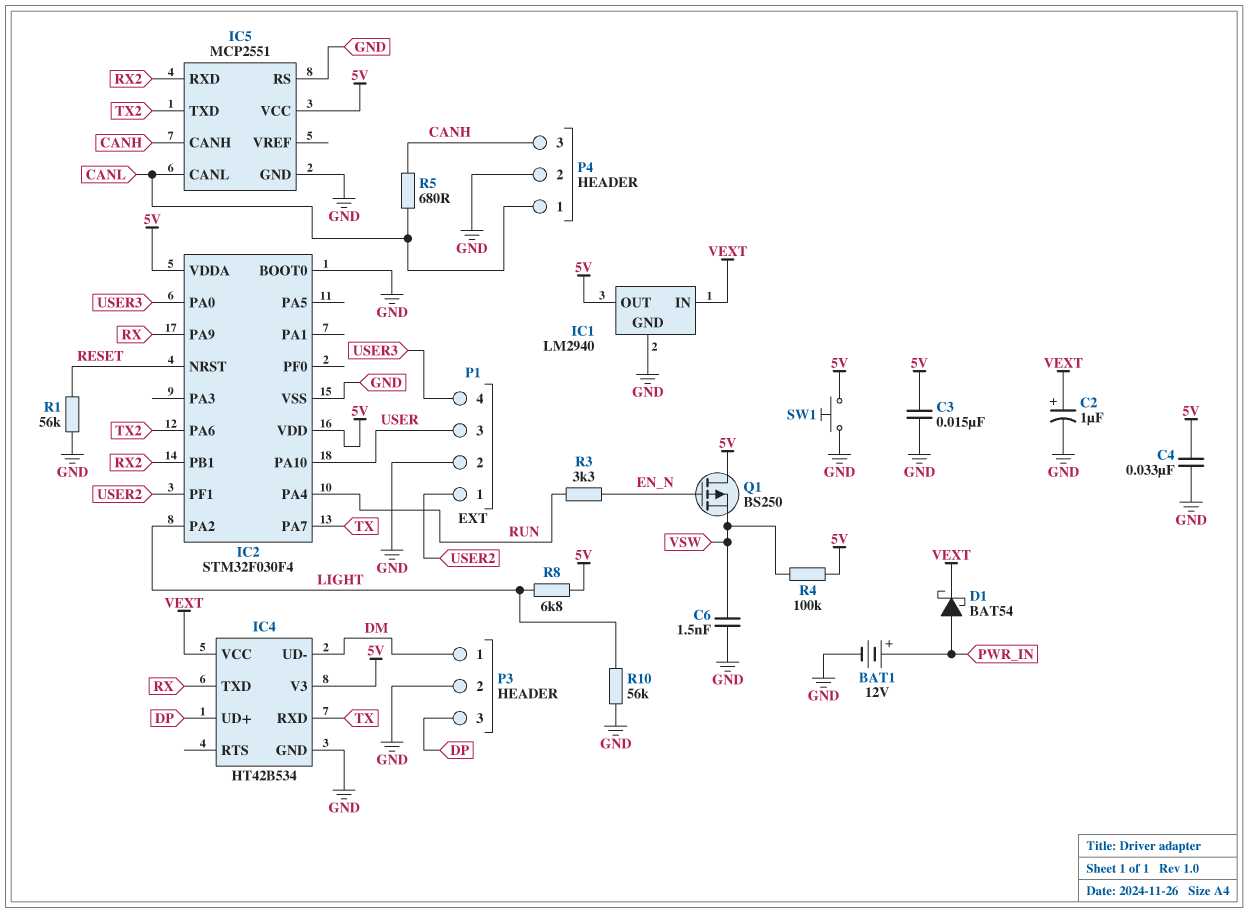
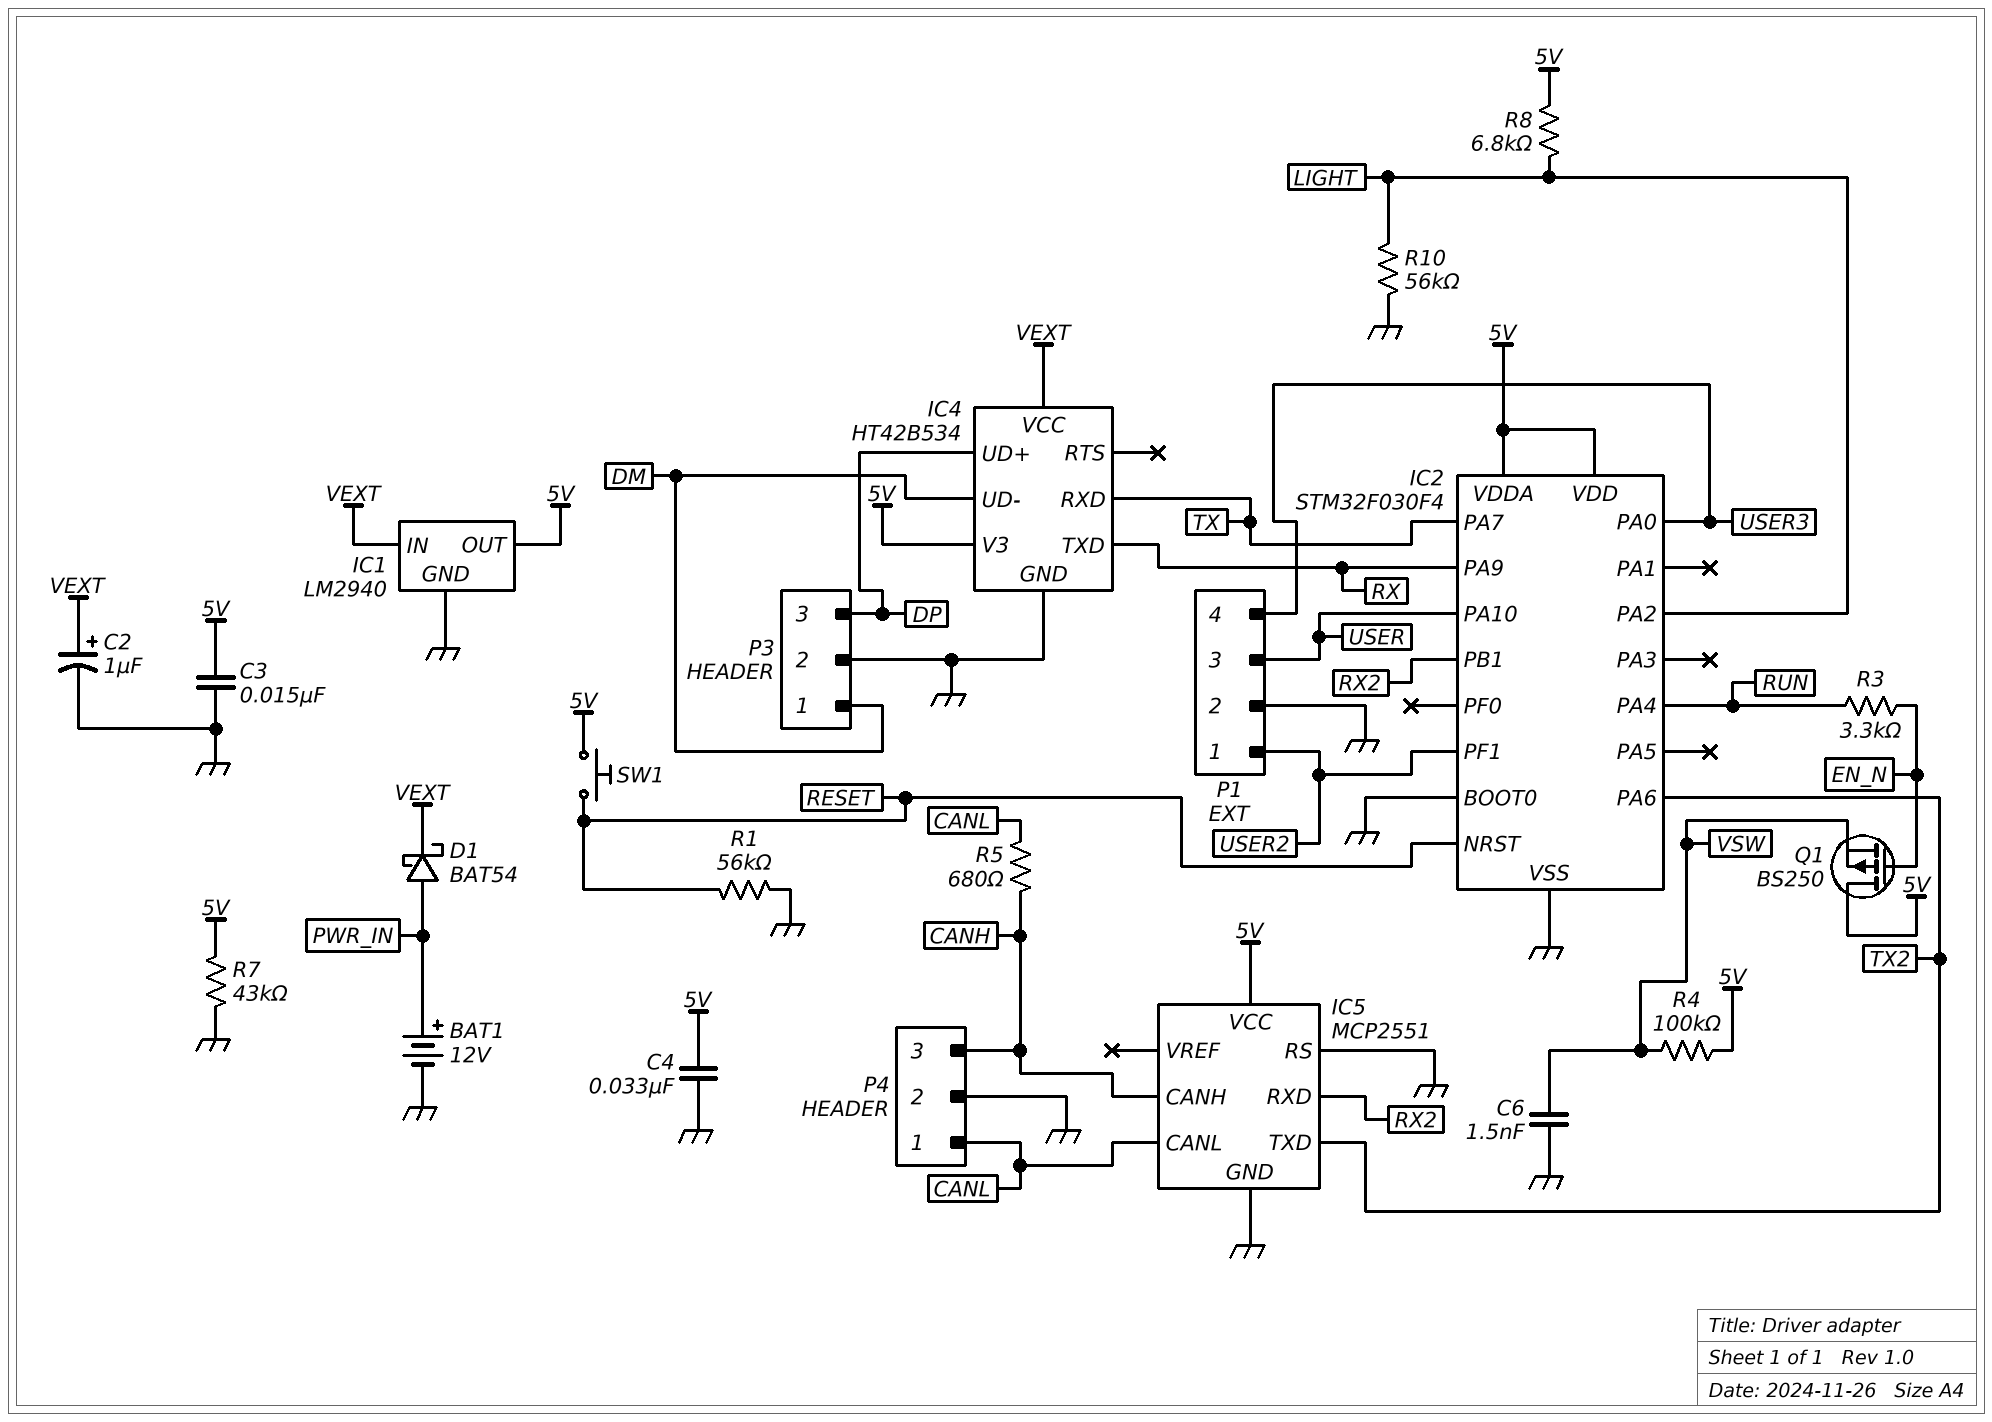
R7: none -> 43k (5V, GND)
SW1: button (5V, GND) -> button (5V, RESET)

